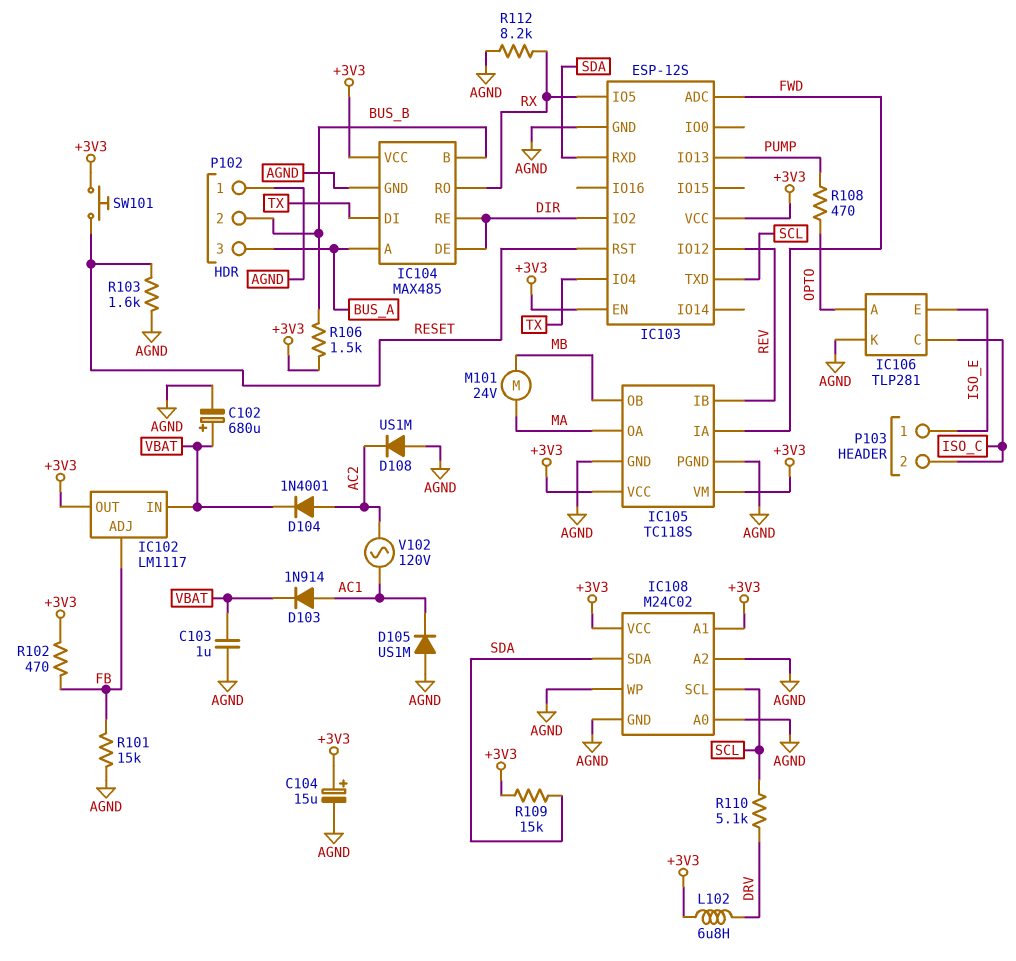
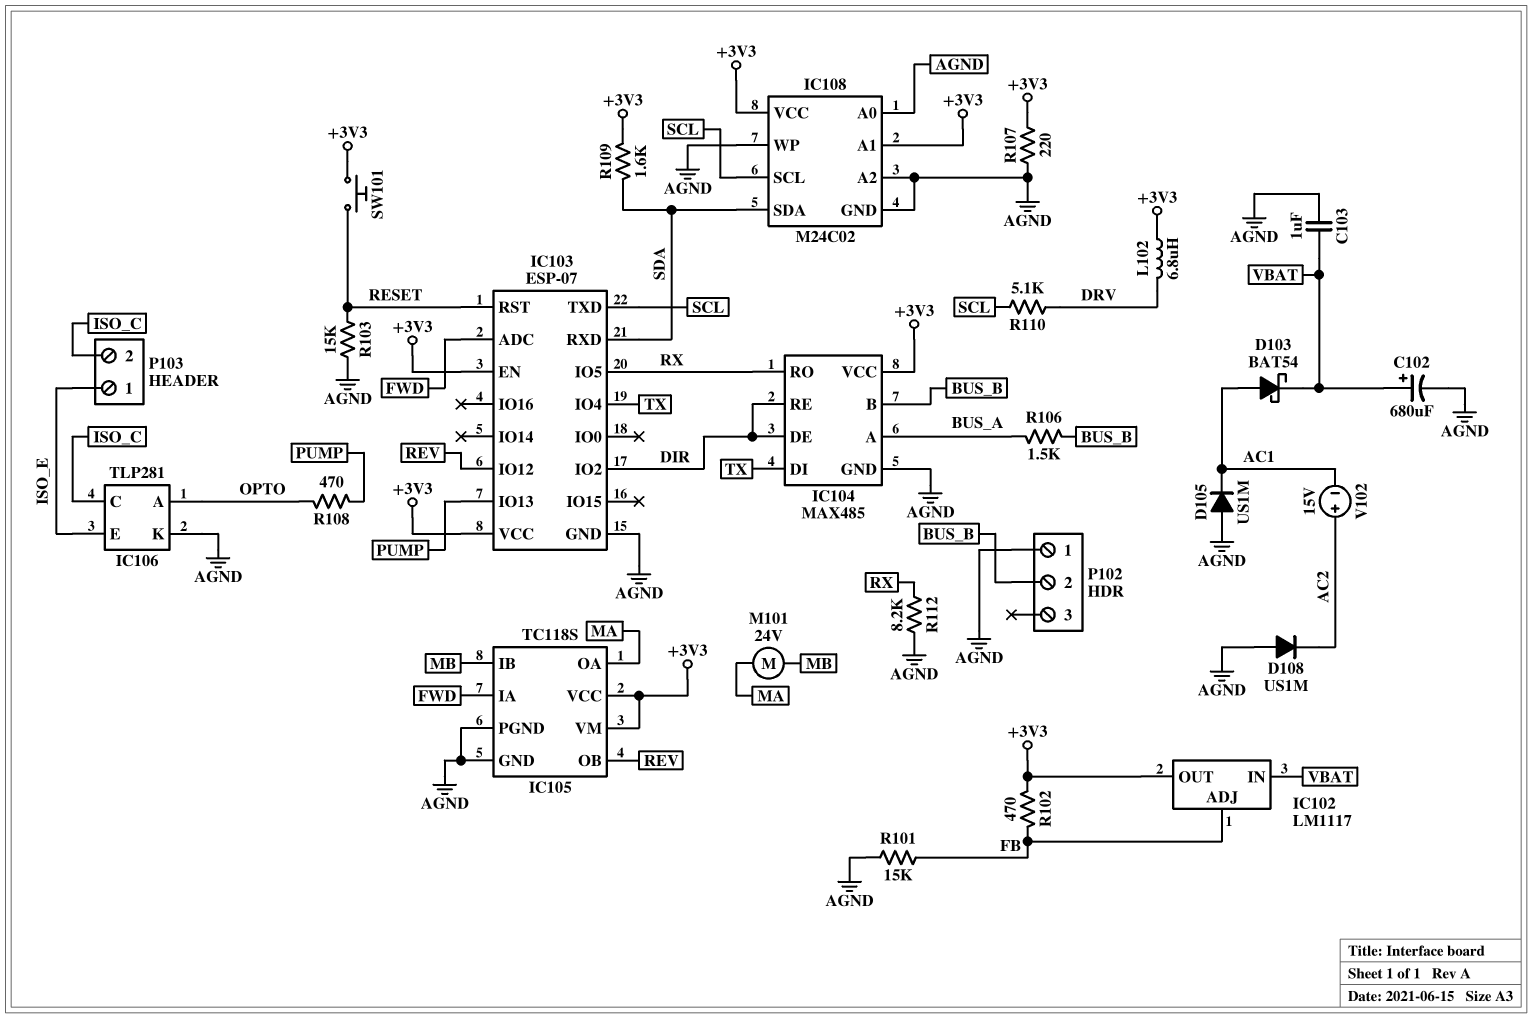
C104: 15uF (plus +3V3, minus AGND) -> none
D103: diode 1N914 (A AC1, K VBAT) -> schottky BAT54 (A AC1, K VBAT)
D104: diode 1N4001 (A AC2, K VBAT) -> none
IC103: ESP-12S -> ESP-07
IC105 pin IB: REV -> MB
IC105 pin OB: MB -> REV
P102 pin 3: BUS_A -> none
R103: 1.6k (AGND, RESET) -> 15k (AGND, RESET)
R106: 1.5k (+3V3, BUS_B) -> 1.5k (BUS_A, BUS_B)
R107: none -> 220 (+3V3, AGND)
R109: 15k (+3V3, SDA) -> 1.6k (+3V3, SDA)
V102: AC 120V (AC1, AC2) -> 15V (plus AC2, minus AC1)

